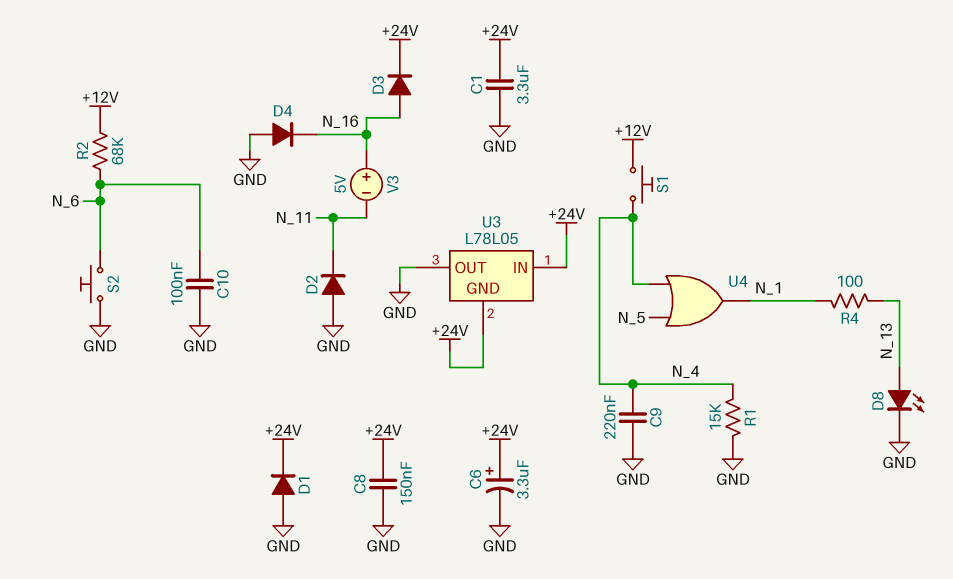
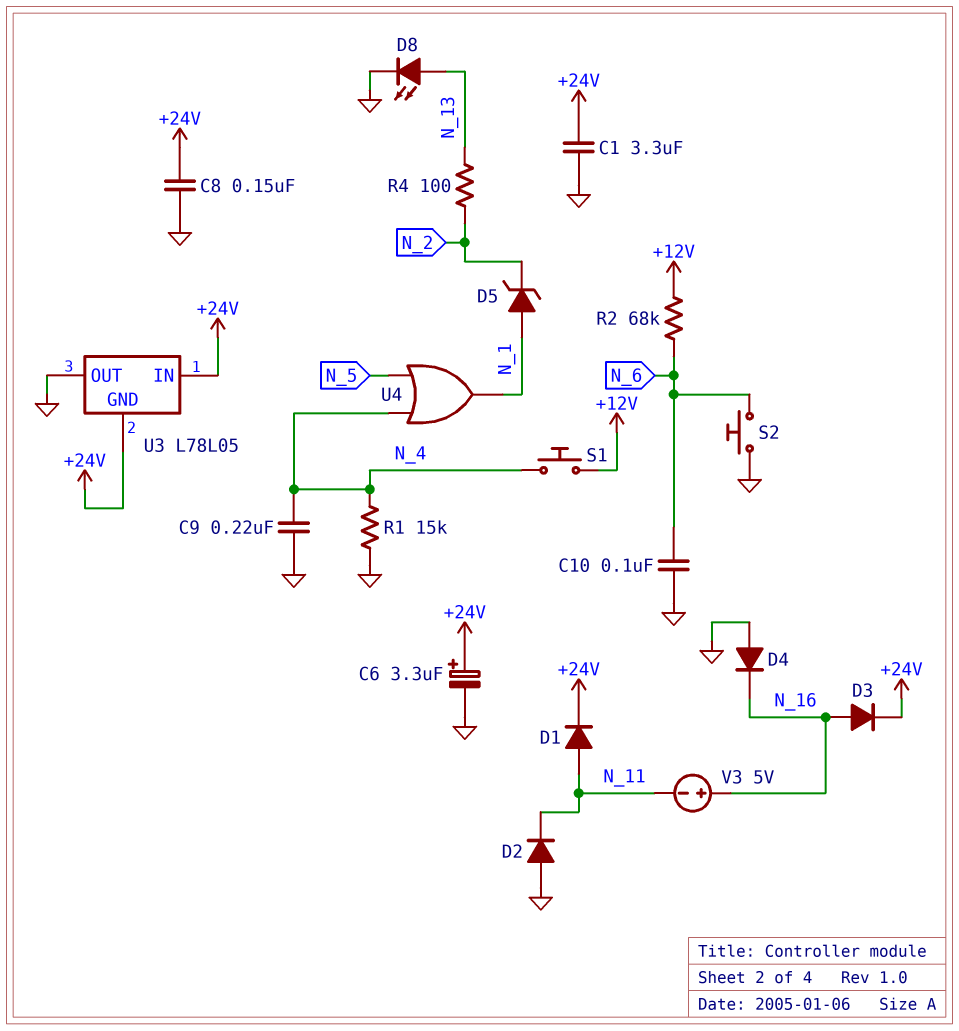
D1: diode (A GND, K +24V) -> diode (A N_11, K +24V)
D5: none -> zener (A N_1, K N_2)
R4: 100 (N_1, N_13) -> 100 (N_2, N_13)

